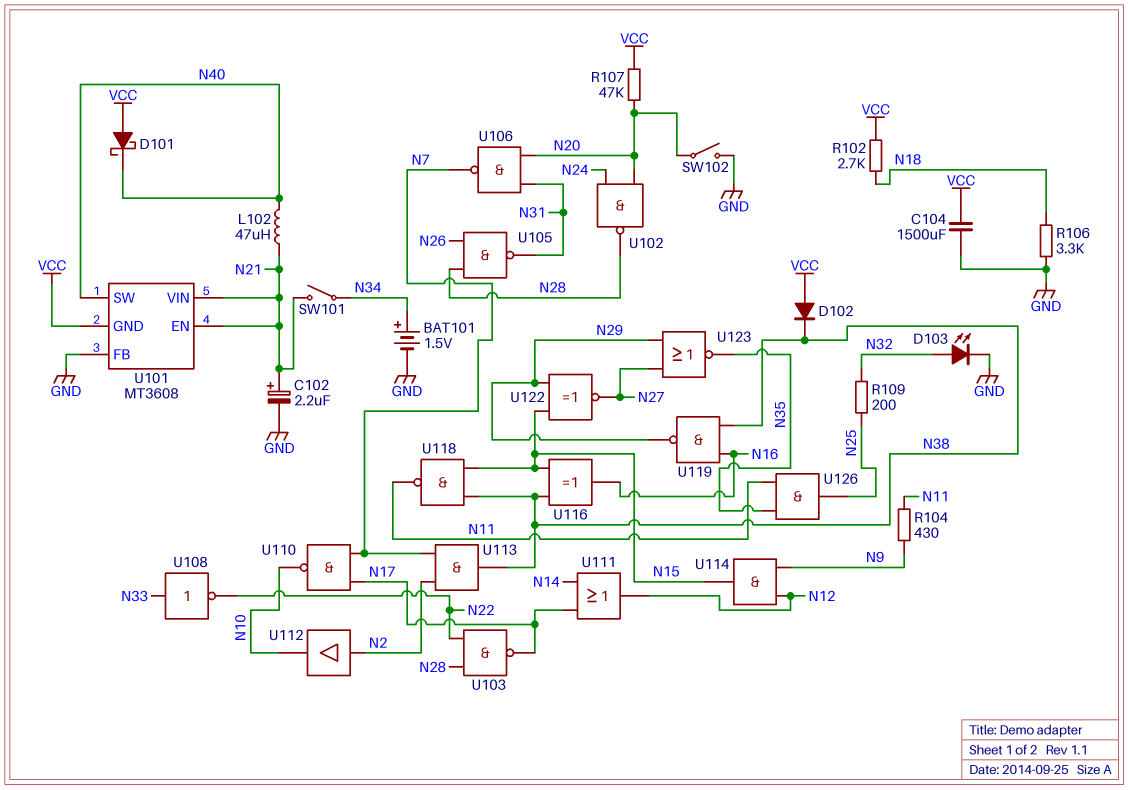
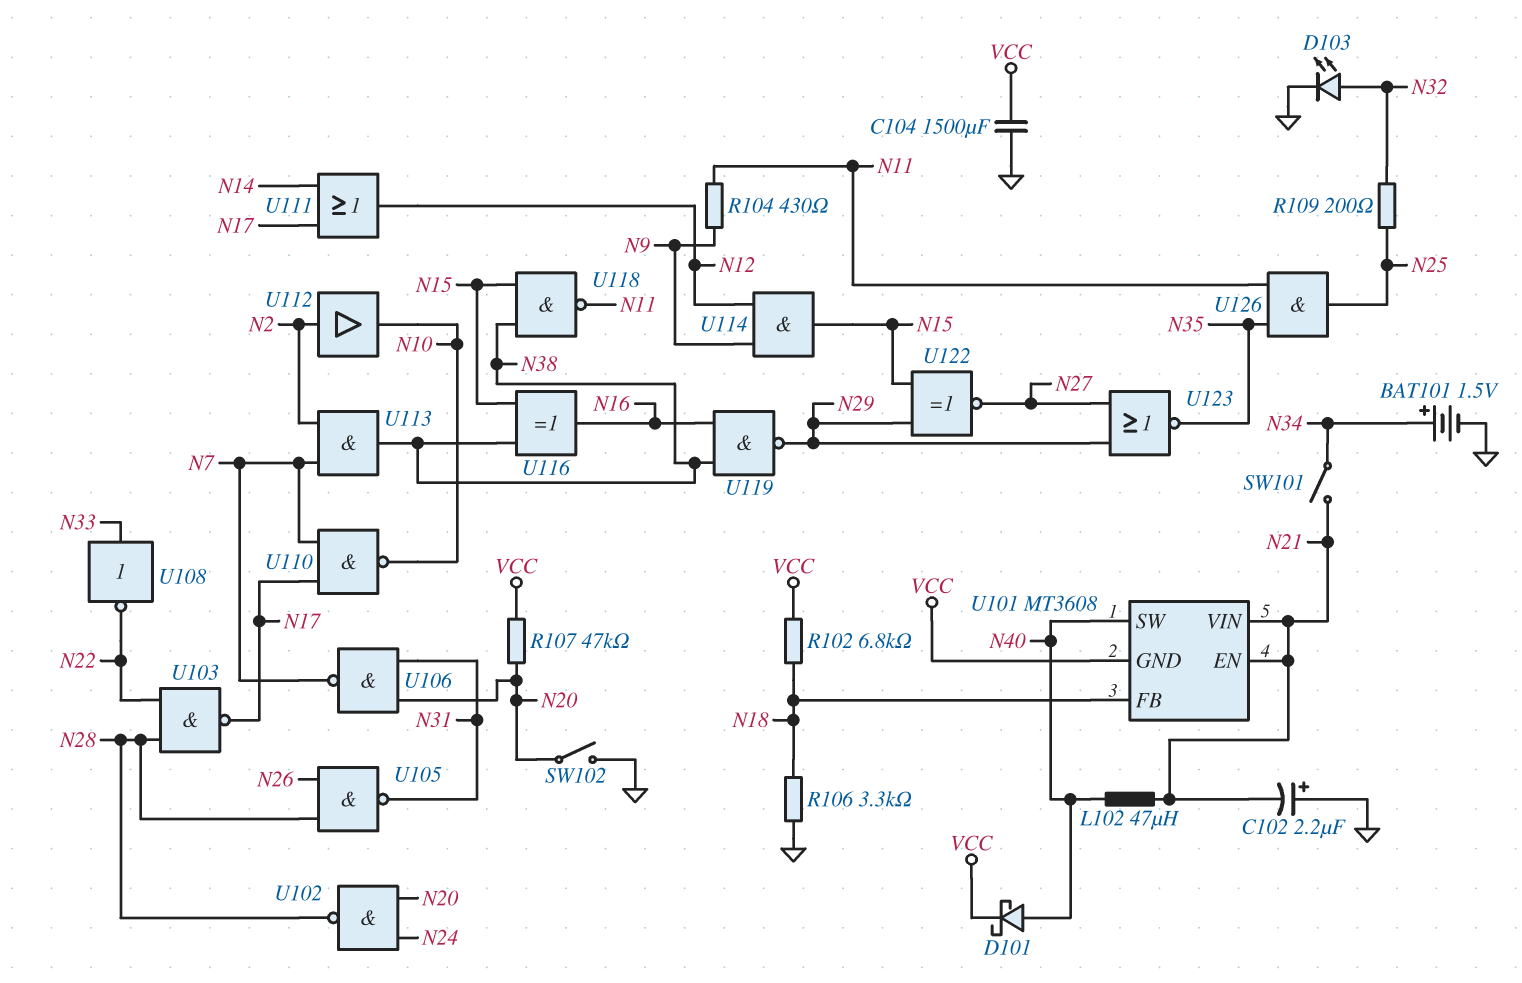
C102: 2.2uF (plus N21, minus GND) -> 2.2uF (plus GND, minus N21)
D101: schottky (A VCC, K N40) -> schottky (A N40, K VCC)
D102: diode (A VCC, K N38) -> none
R102: 2.7k (N18, VCC) -> 6.8k (N18, VCC)
U101 pin FB: GND -> N18

